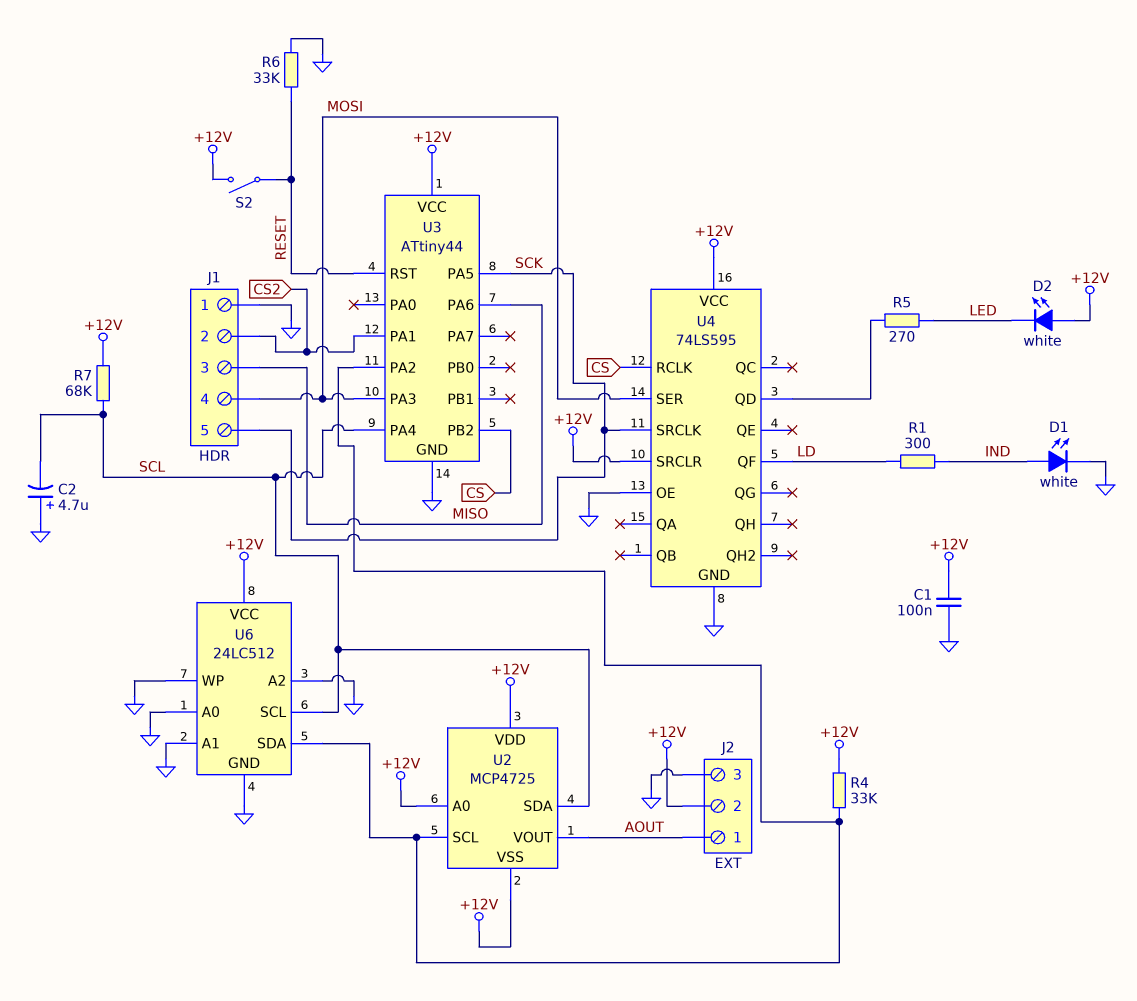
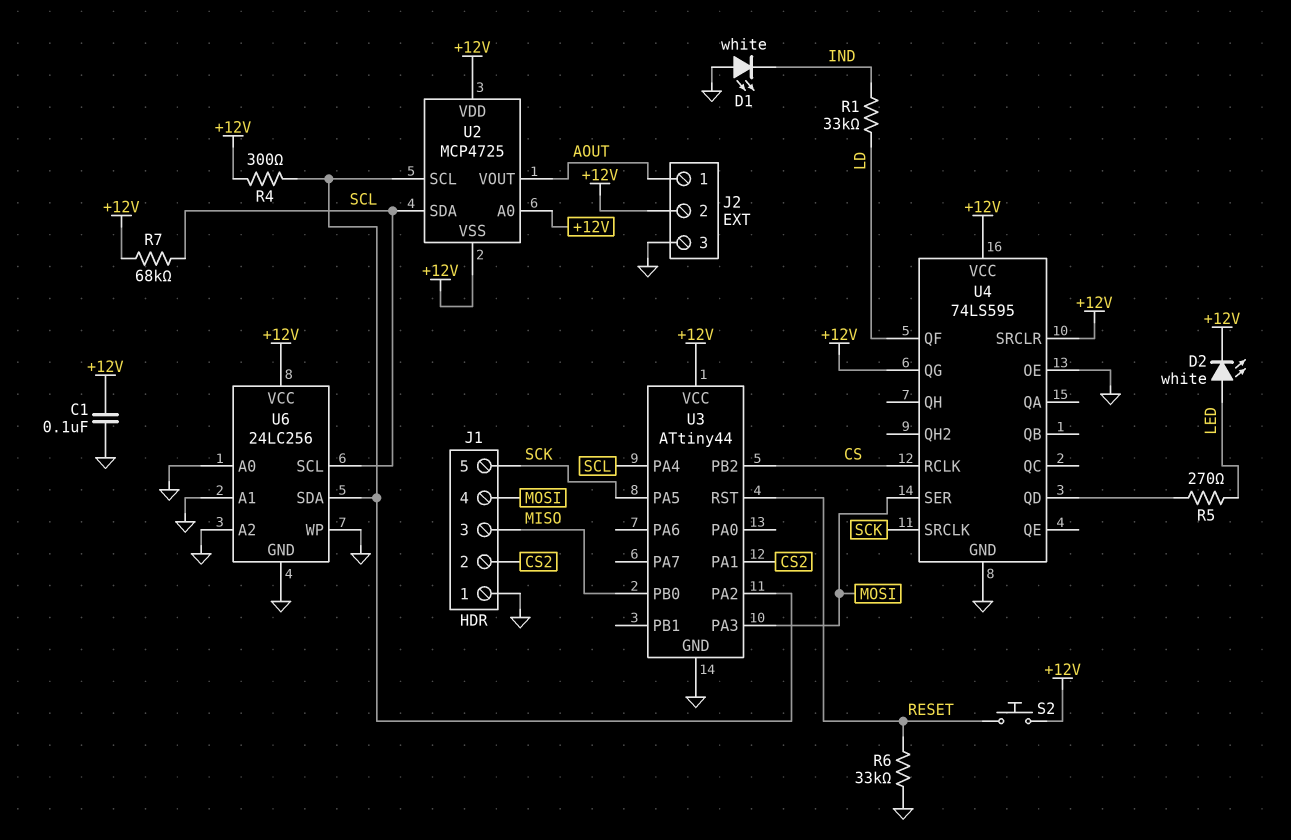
C2: 4.7uF (plus GND, minus SCL) -> none
D1: LED white (A IND, K GND) -> LED white (A GND, K IND)
D2: LED white (A +12V, K LED) -> LED white (A LED, K +12V)
R1: 300 (IND, LD) -> 33k (IND, LD)
R4: 33k (+12V, U2/SCL) -> 300 (+12V, U2/SCL)
S2: switch (+12V, RESET) -> button (+12V, RESET)
U3 pin PA6: MISO -> none
U3 pin PB0: none -> MISO
U4 pin QG: none -> +12V
U6: 24LC512 -> 24LC256

